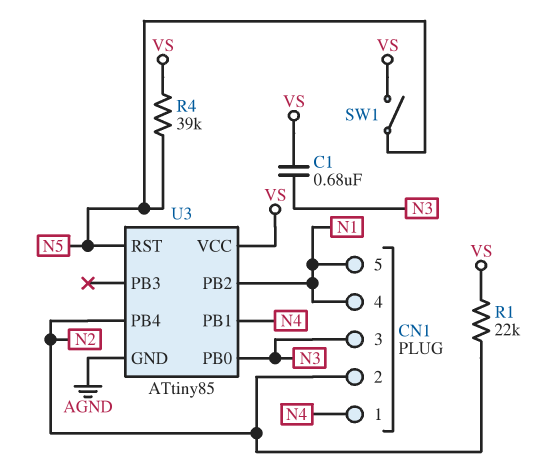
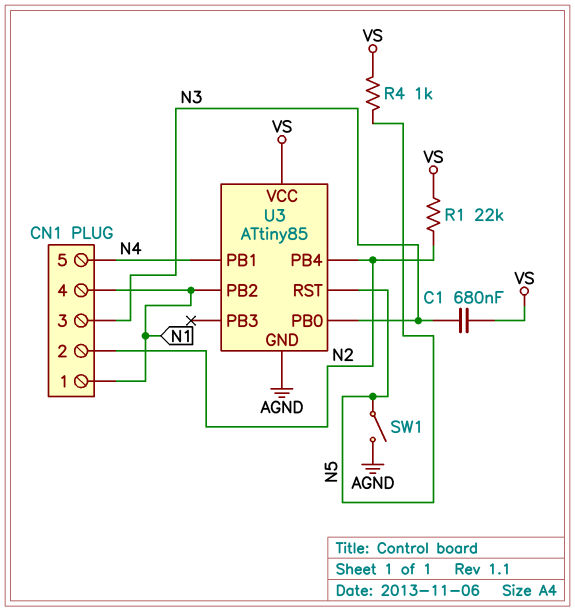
CN1 pin 1: N4 -> N1
CN1 pin 5: N1 -> N4
R4: 39k (N5, VS) -> 1k (N5, VS)
SW1: switch (N5, VS) -> switch (AGND, N5)

